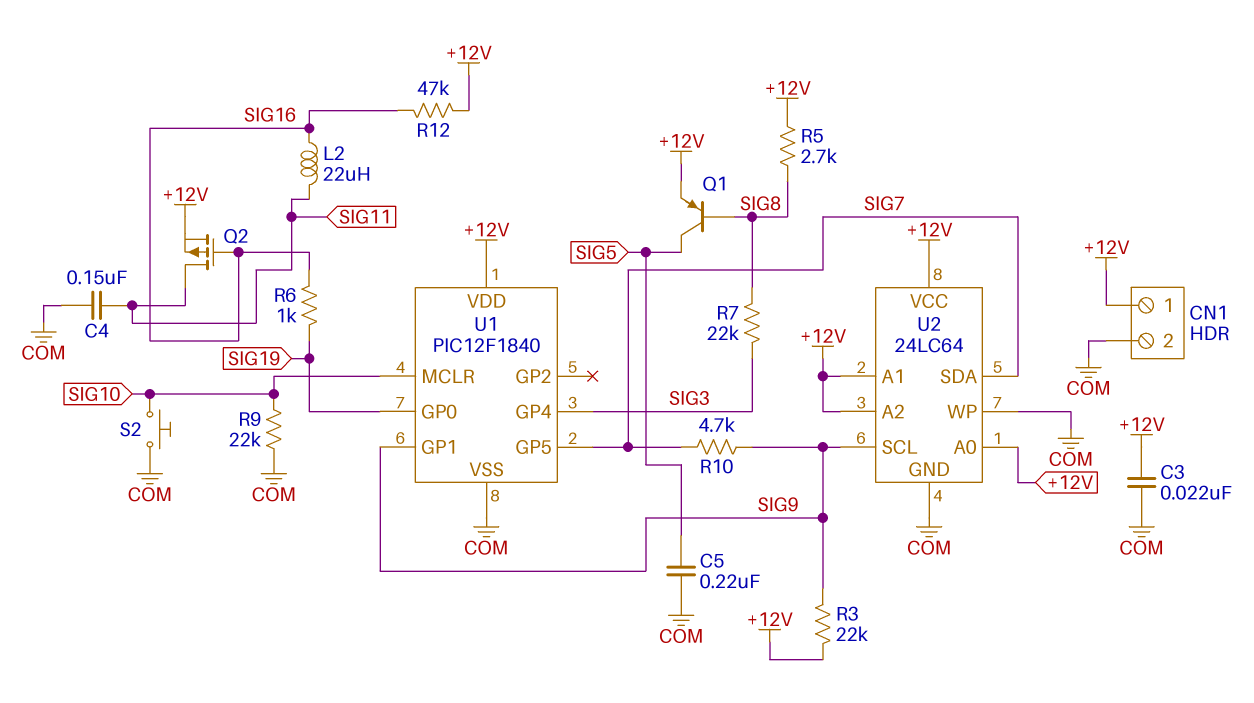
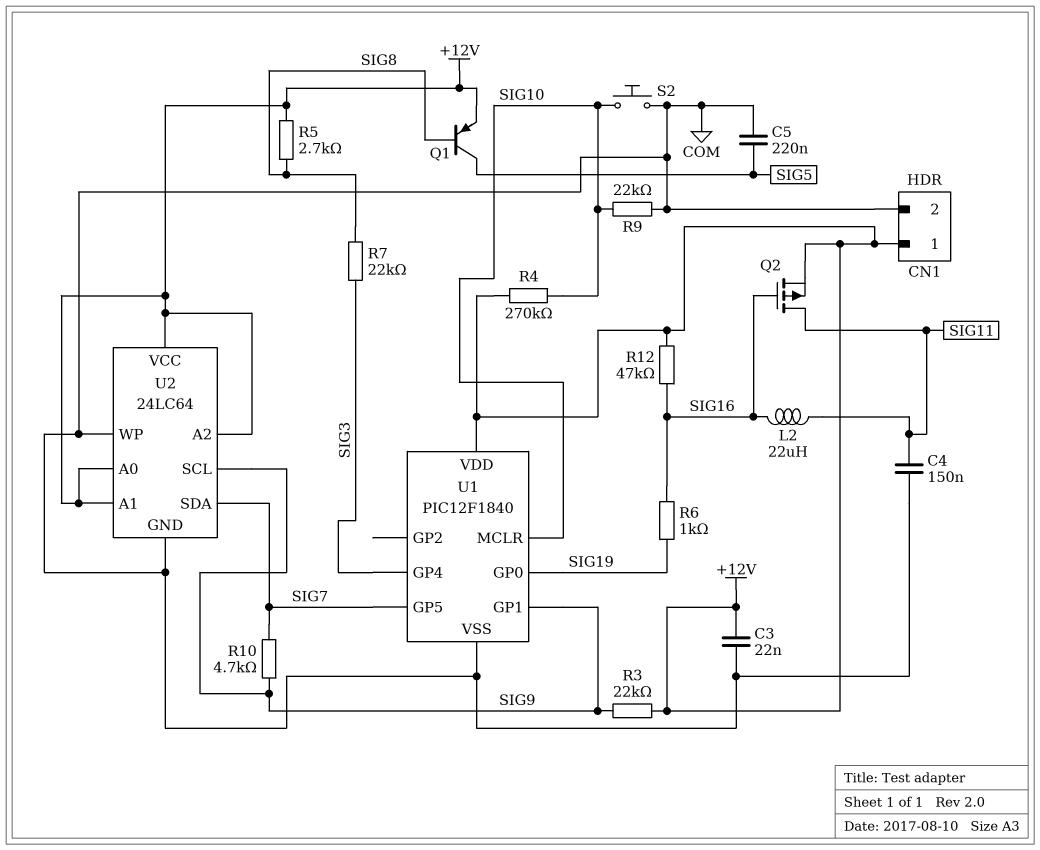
R4: none -> 270k (+12V, SIG10)

